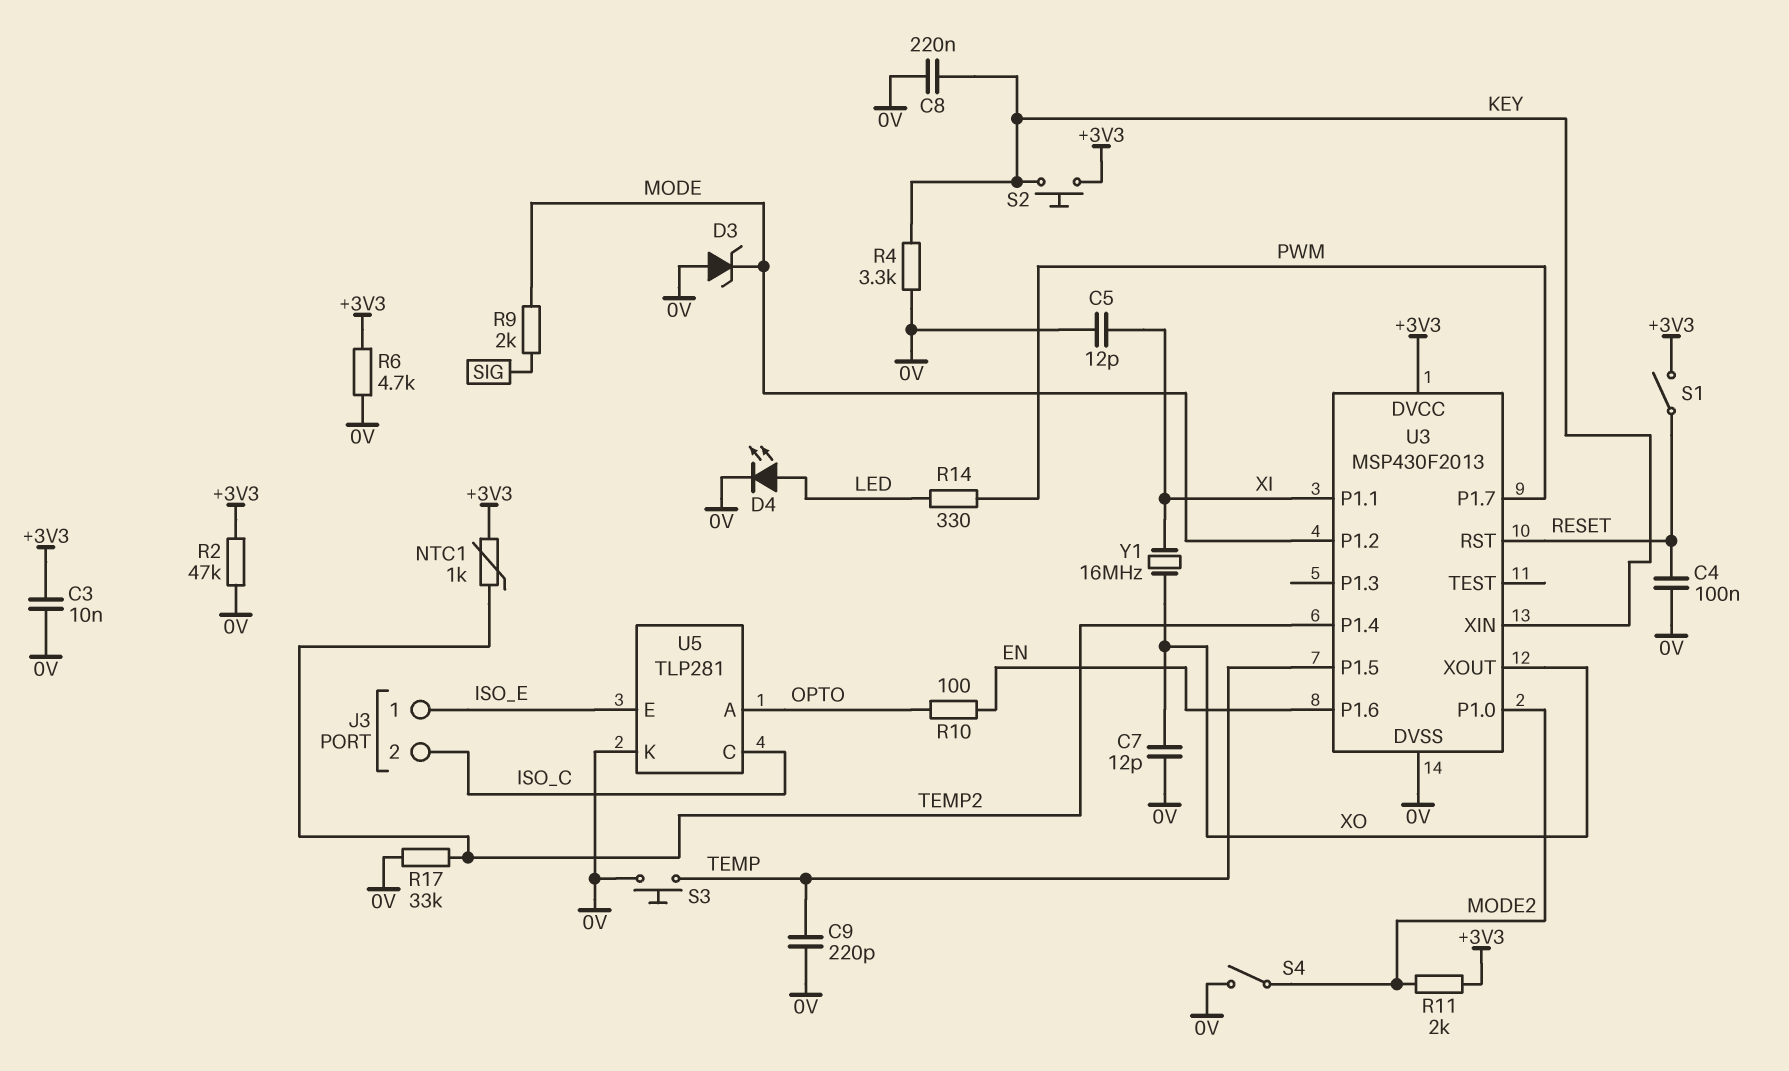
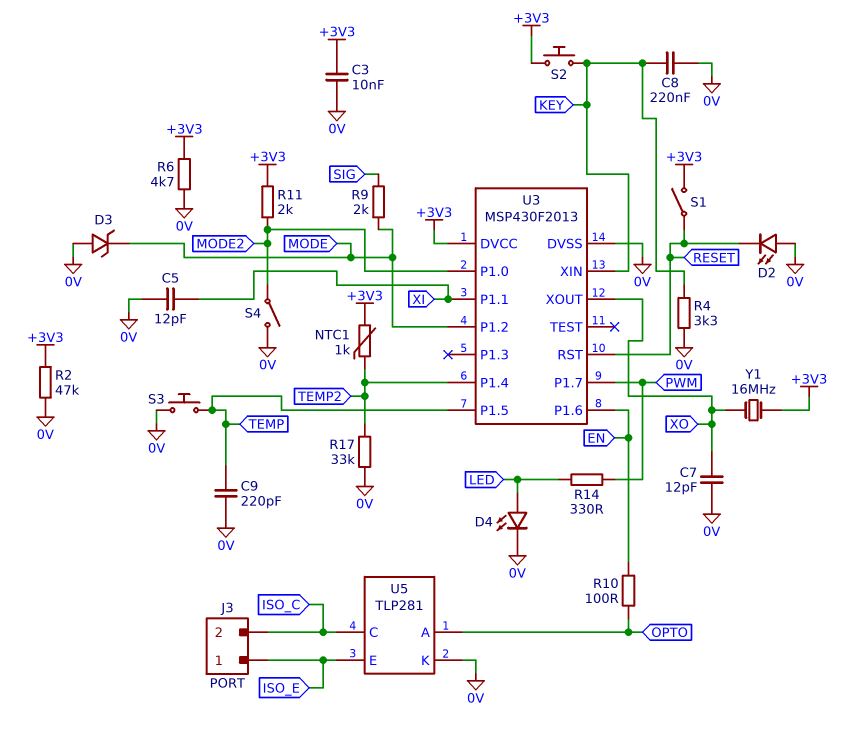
C4: 100nF (0V, RESET) -> none
D2: none -> LED (A 0V, K RESET)
Y1: 16MHz (XI, XO) -> 16MHz (+3V3, XO)

